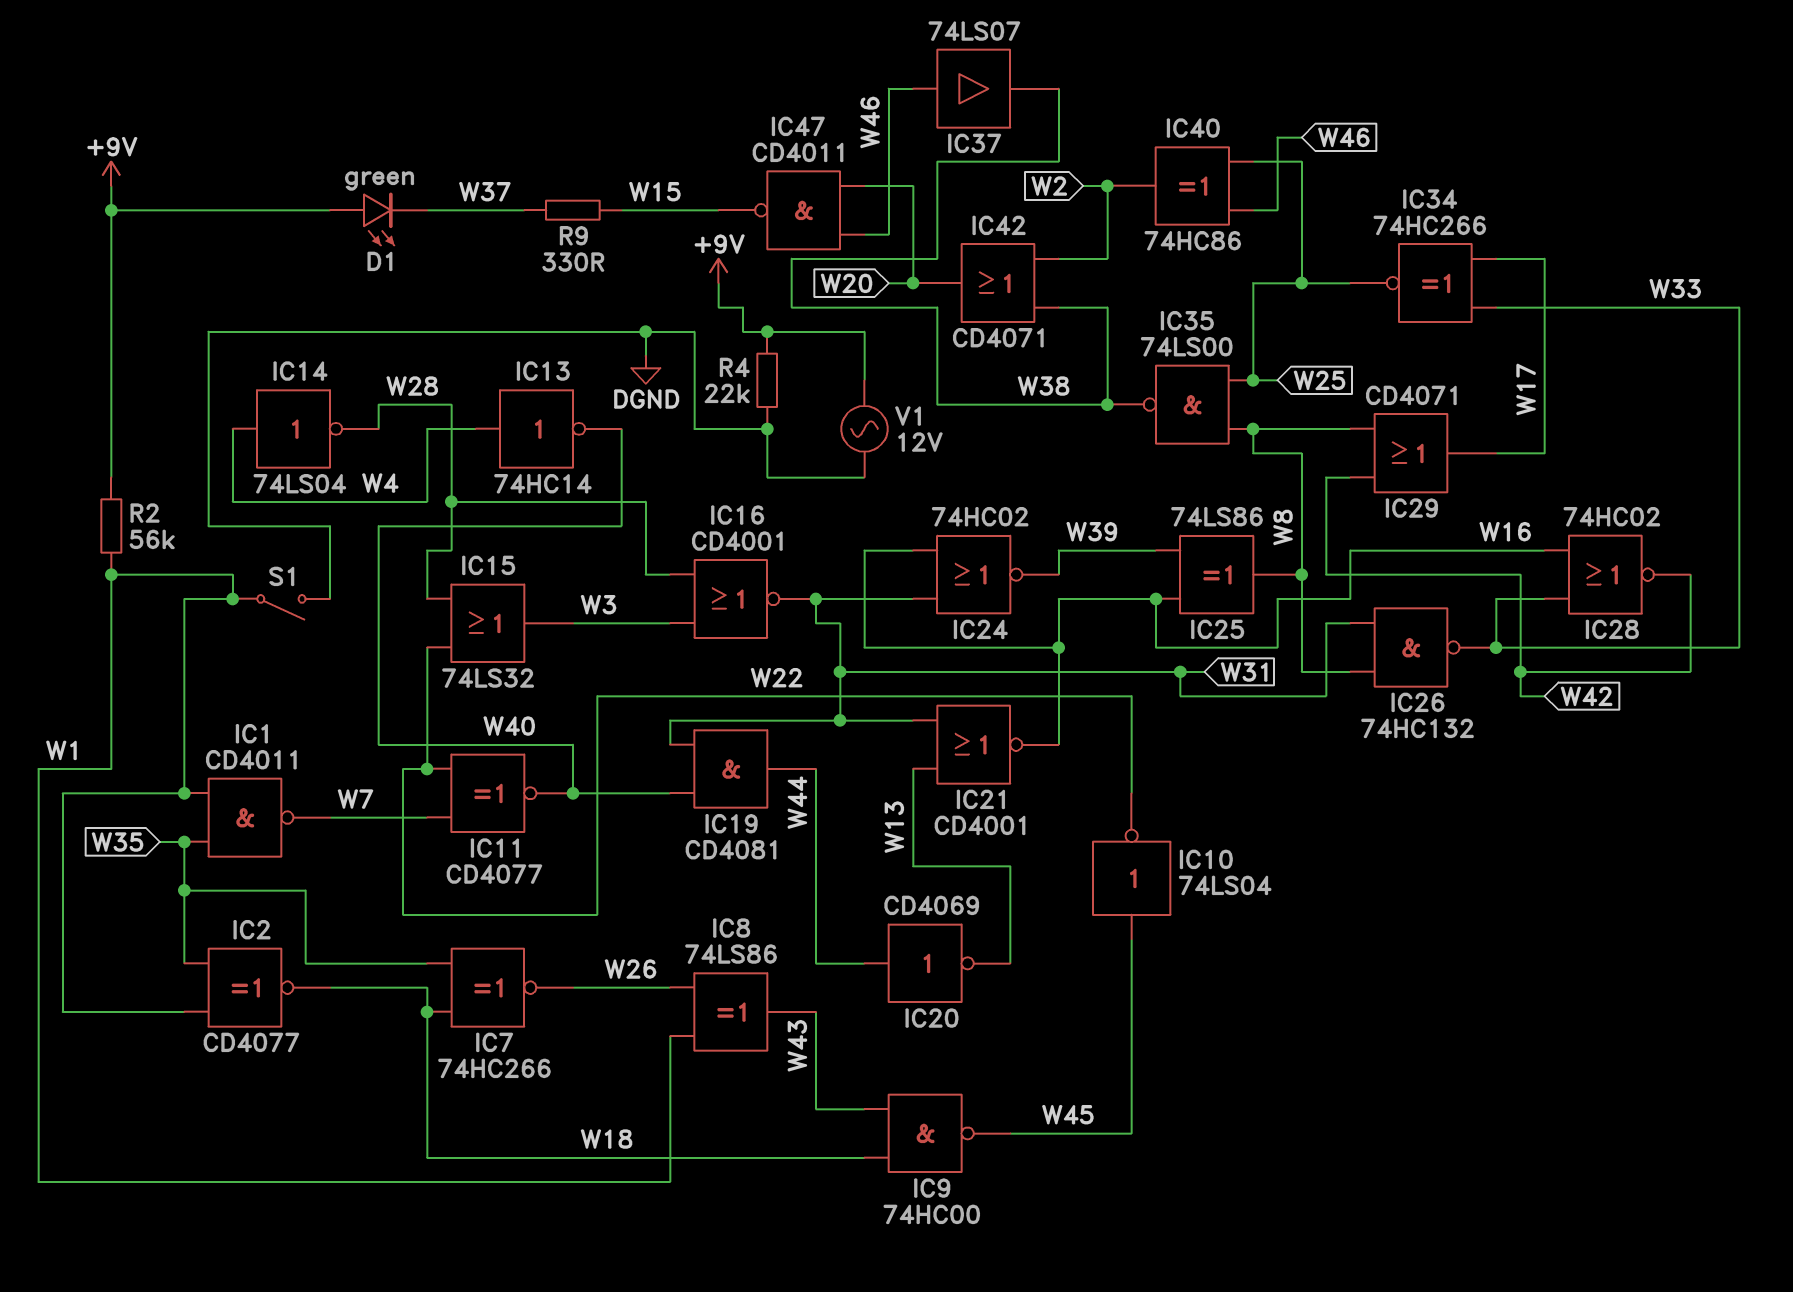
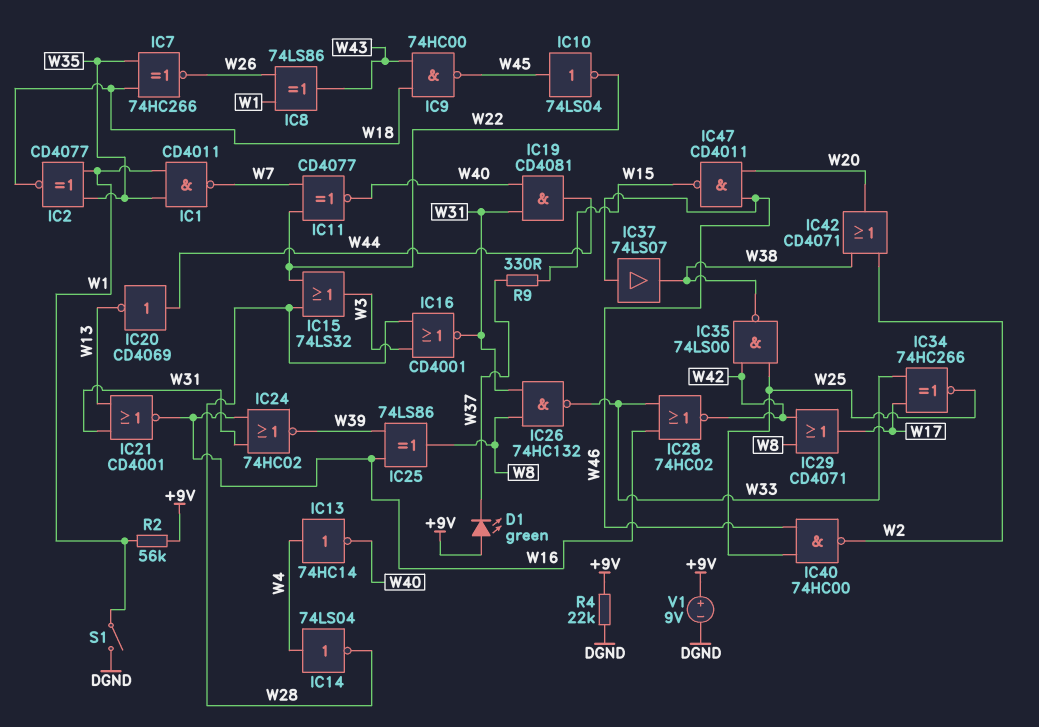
IC35: NAND 74LS00 (in W8, in W25, out W38) -> NAND 74LS00 (in W25, in W42, out W38)
IC40: XOR 74HC86 (in W25, in W46, out W2) -> NAND 74HC00 (in W25, in W46, out W2)
V1: AC 12V (+9V, DGND) -> 9V (plus +9V, minus DGND)

